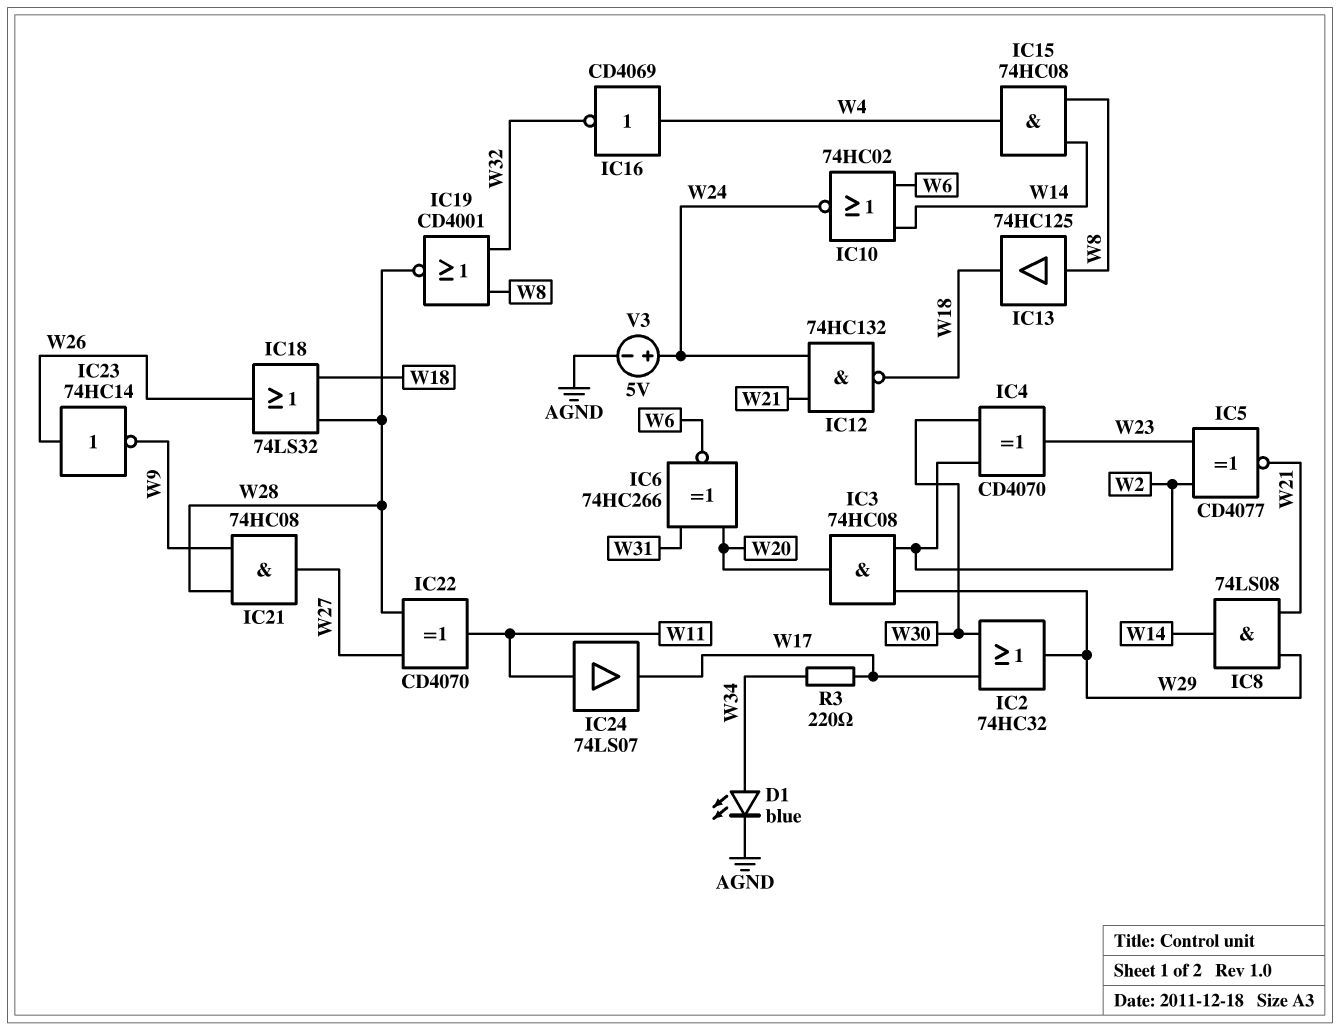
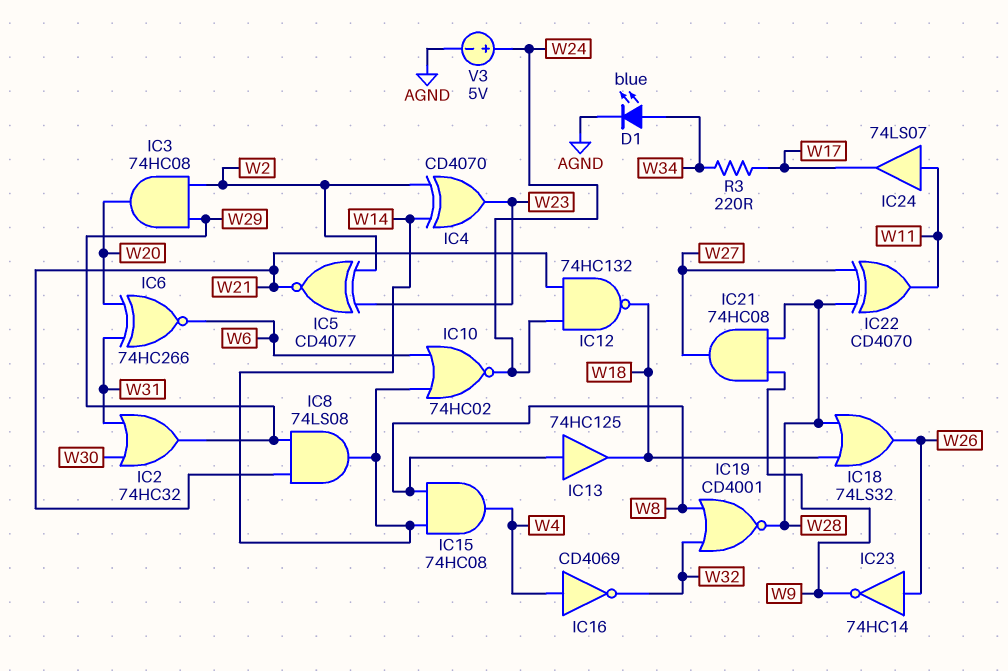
IC2: OR 74HC32 (in W17, in W30, out W29) -> OR 74HC32 (in W30, in W31, out W29)
IC4: XOR CD4070 (in W2, in W30, out W23) -> XOR CD4070 (in W2, in W14, out W23)

